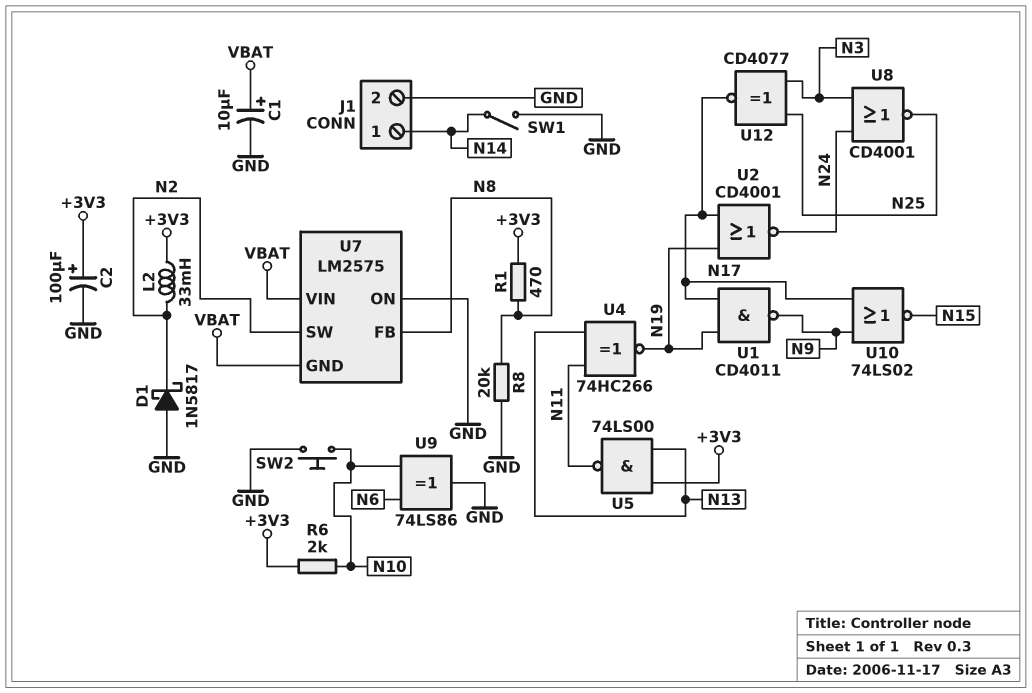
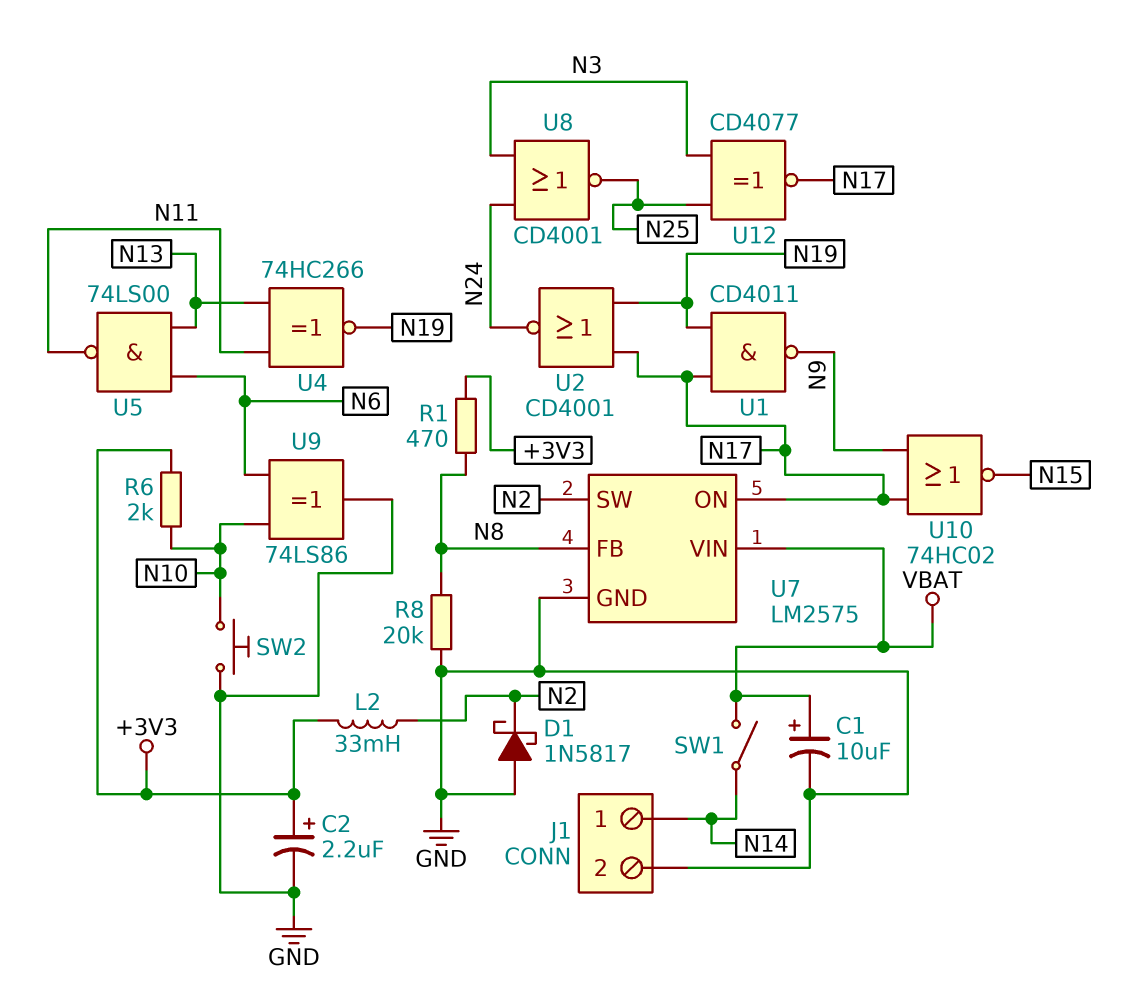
C2: 100uF (plus +3V3, minus GND) -> 2.2uF (plus +3V3, minus GND)
SW1: switch (GND, N14) -> switch (N14, VBAT)
U5: NAND 74LS00 (in +3V3, in N13, out N11) -> NAND 74LS00 (in N6, in N13, out N11)
U7 pin GND: VBAT -> GND
U7 pin ON: GND -> N17
U10: NOR 74LS02 (in N9, in N17, out N15) -> NOR 74HC02 (in N9, in N17, out N15)

